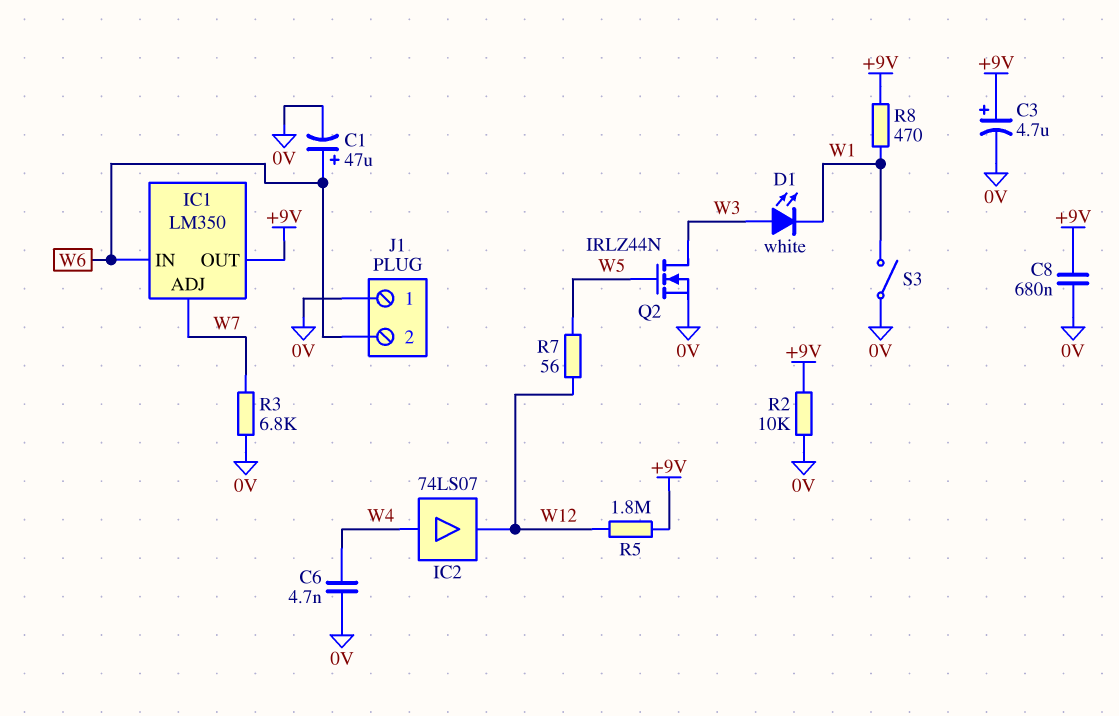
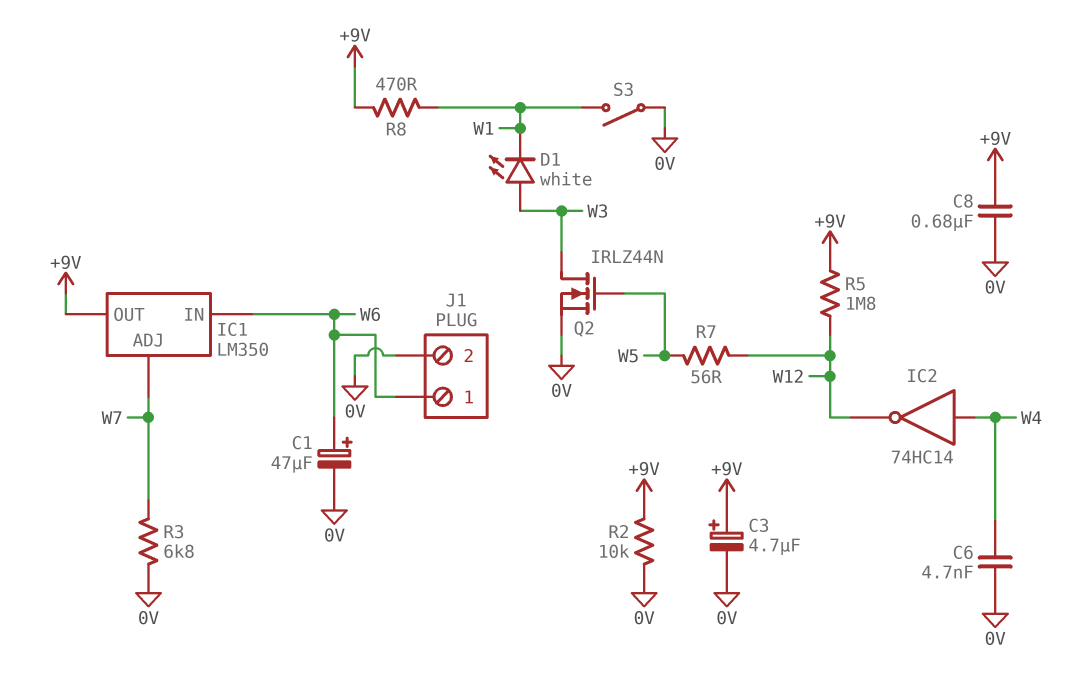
IC2: buffer 74LS07 (in W4, out W12) -> NOT 74HC14 (in W4, out W12)
J1 pin 1: 0V -> W6
J1 pin 2: W6 -> 0V

